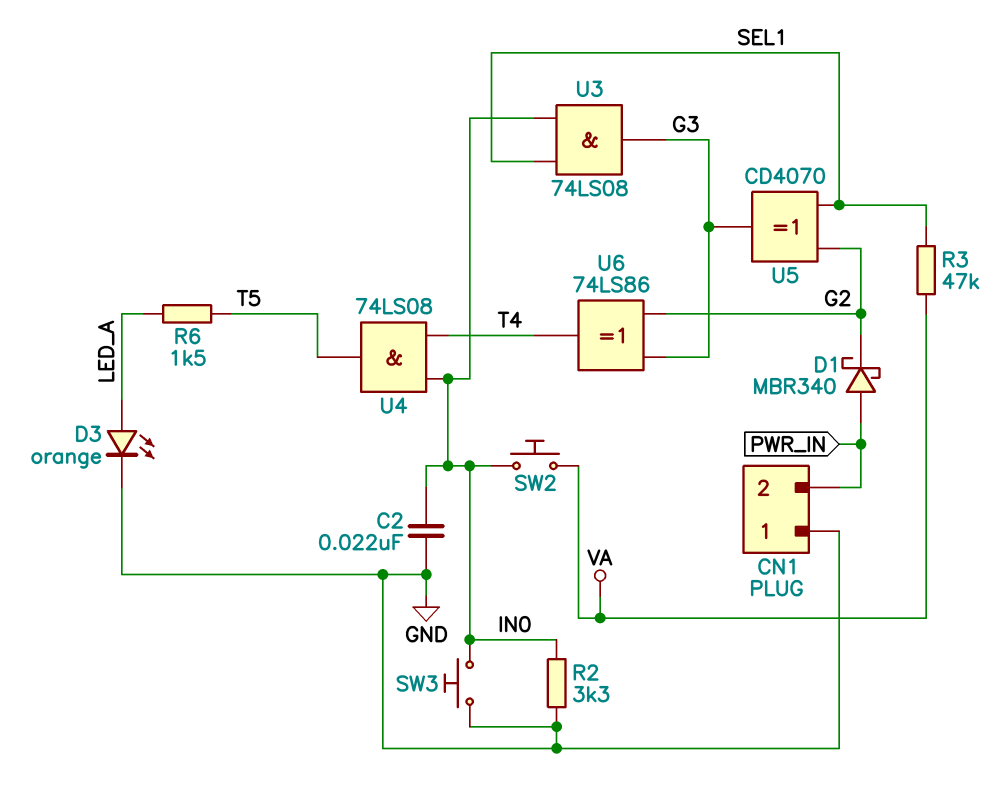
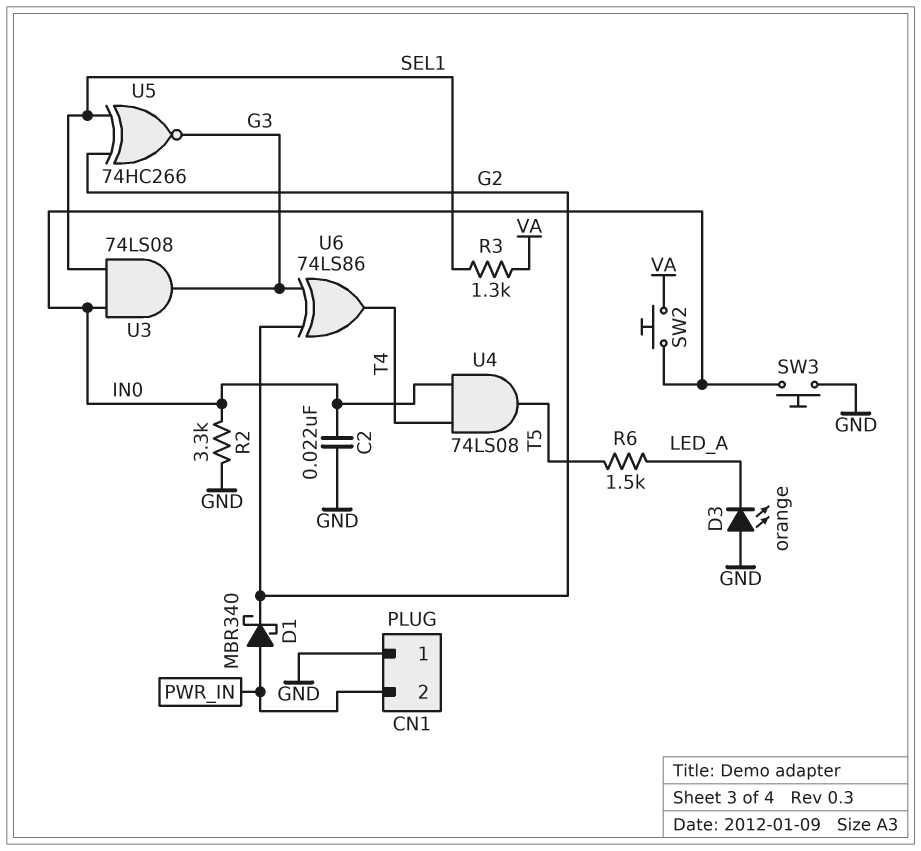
D3: LED orange (A LED_A, K GND) -> LED orange (A GND, K LED_A)
R3: 47k (SEL1, VA) -> 1.3k (SEL1, VA)
U5: XOR CD4070 (in G2, in SEL1, out G3) -> XNOR 74HC266 (in G2, in SEL1, out G3)

